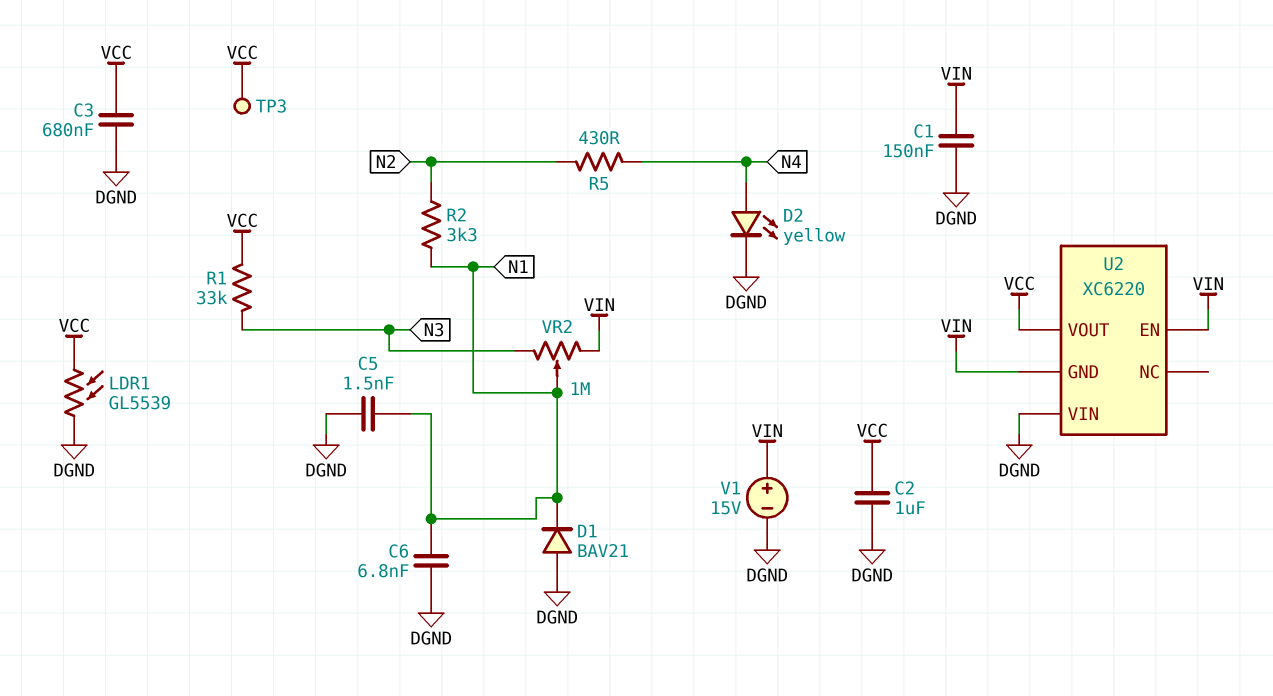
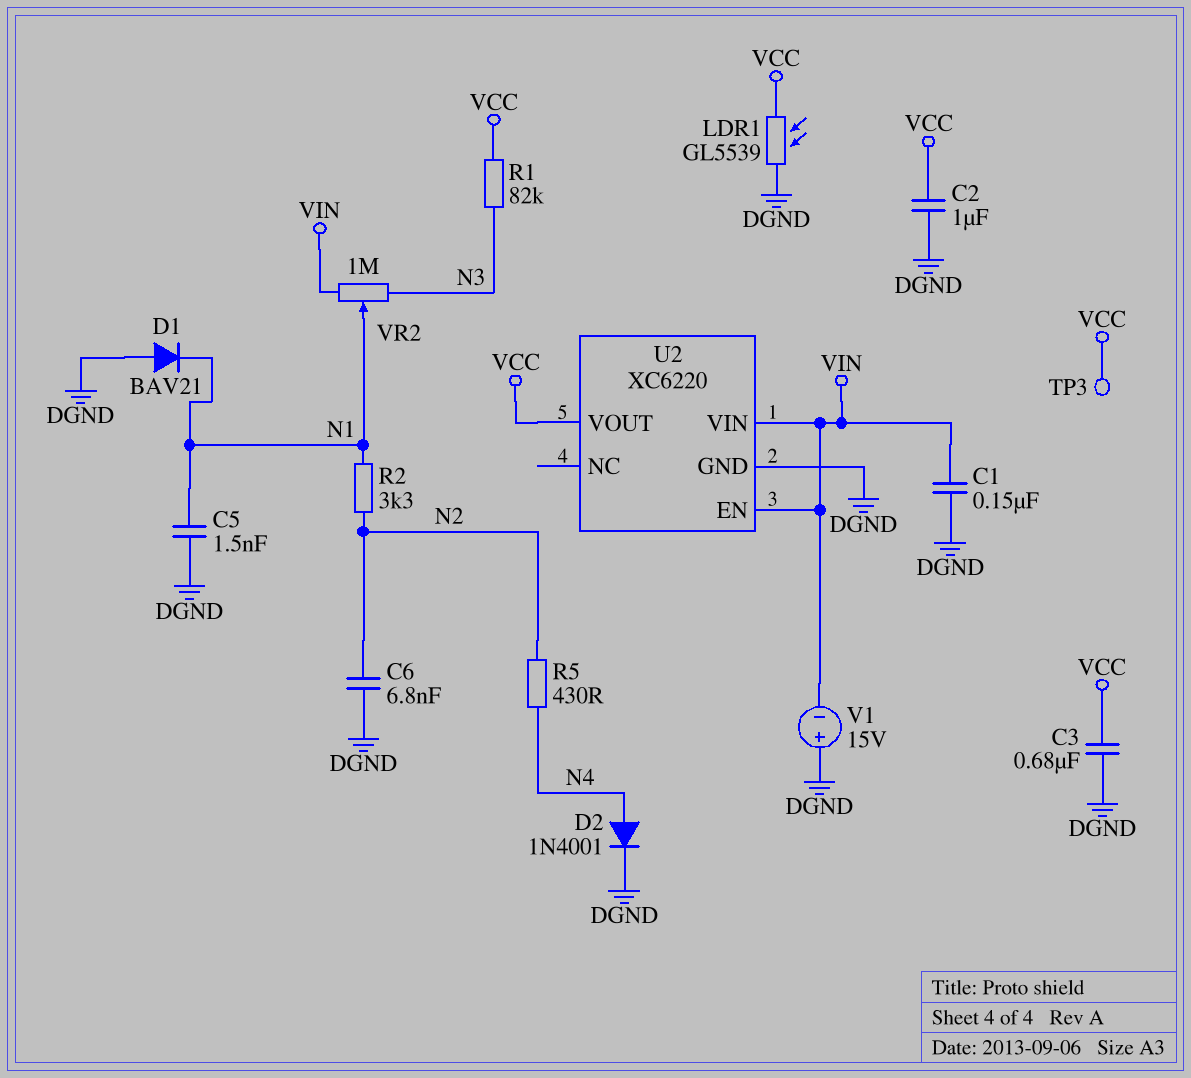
C6: 6.8nF (DGND, N1) -> 6.8nF (DGND, N2)
D2: LED yellow (A N4, K DGND) -> diode 1N4001 (A N4, K DGND)
R1: 33k (N3, VCC) -> 82k (N3, VCC)
U2 pin GND: VIN -> DGND
U2 pin VIN: DGND -> VIN
V1: 15V (plus VIN, minus DGND) -> 15V (plus DGND, minus VIN)

